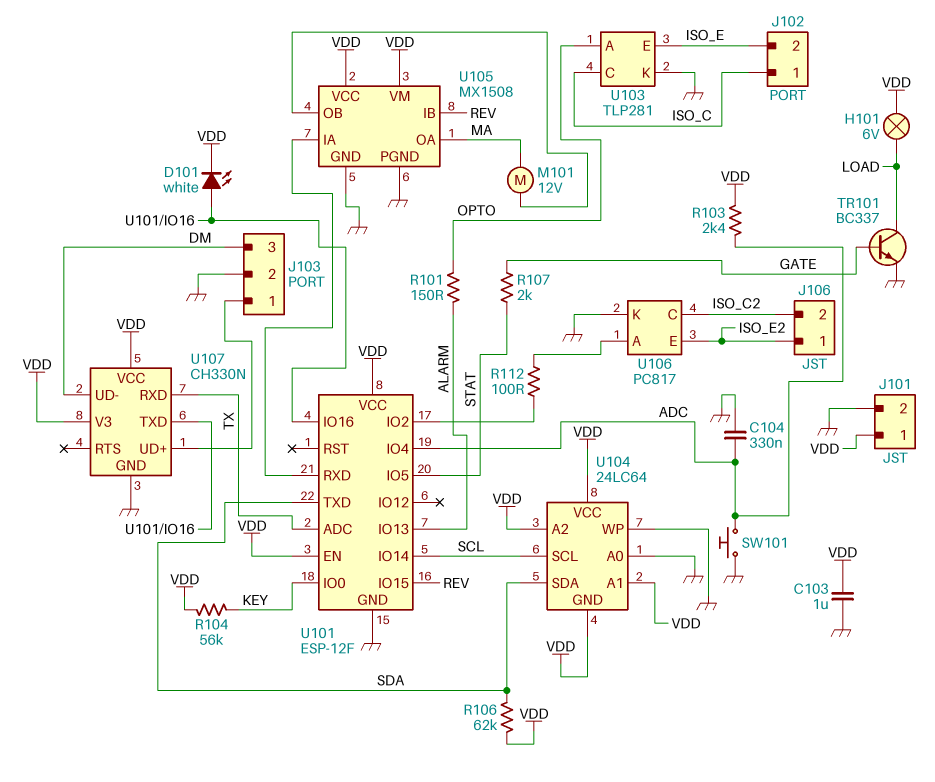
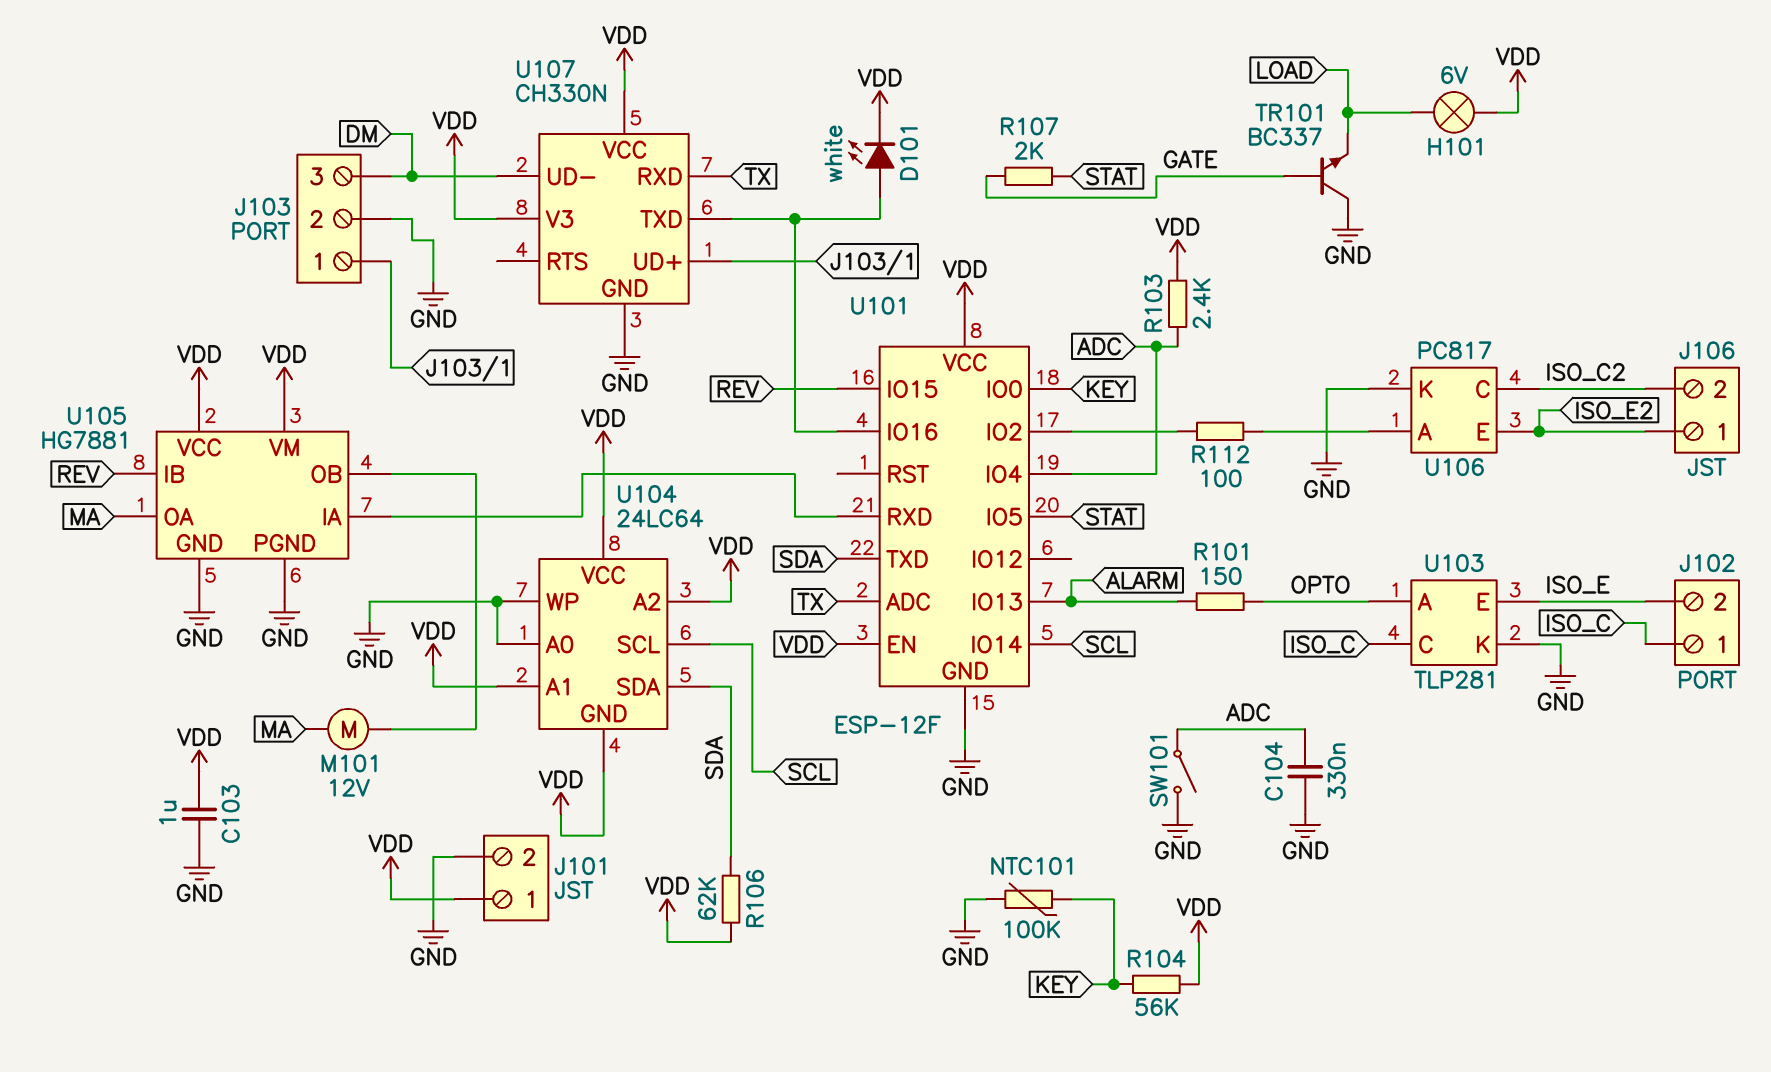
NTC101: none -> 100k (GND, KEY)
SW101: button (ADC, GND) -> switch (ADC, GND)
TR101: NPN BC337 (B GATE, C LOAD, E GND) -> NPN BC337 (B GATE, C GND, E LOAD)
U105: MX1508 -> HG7881

